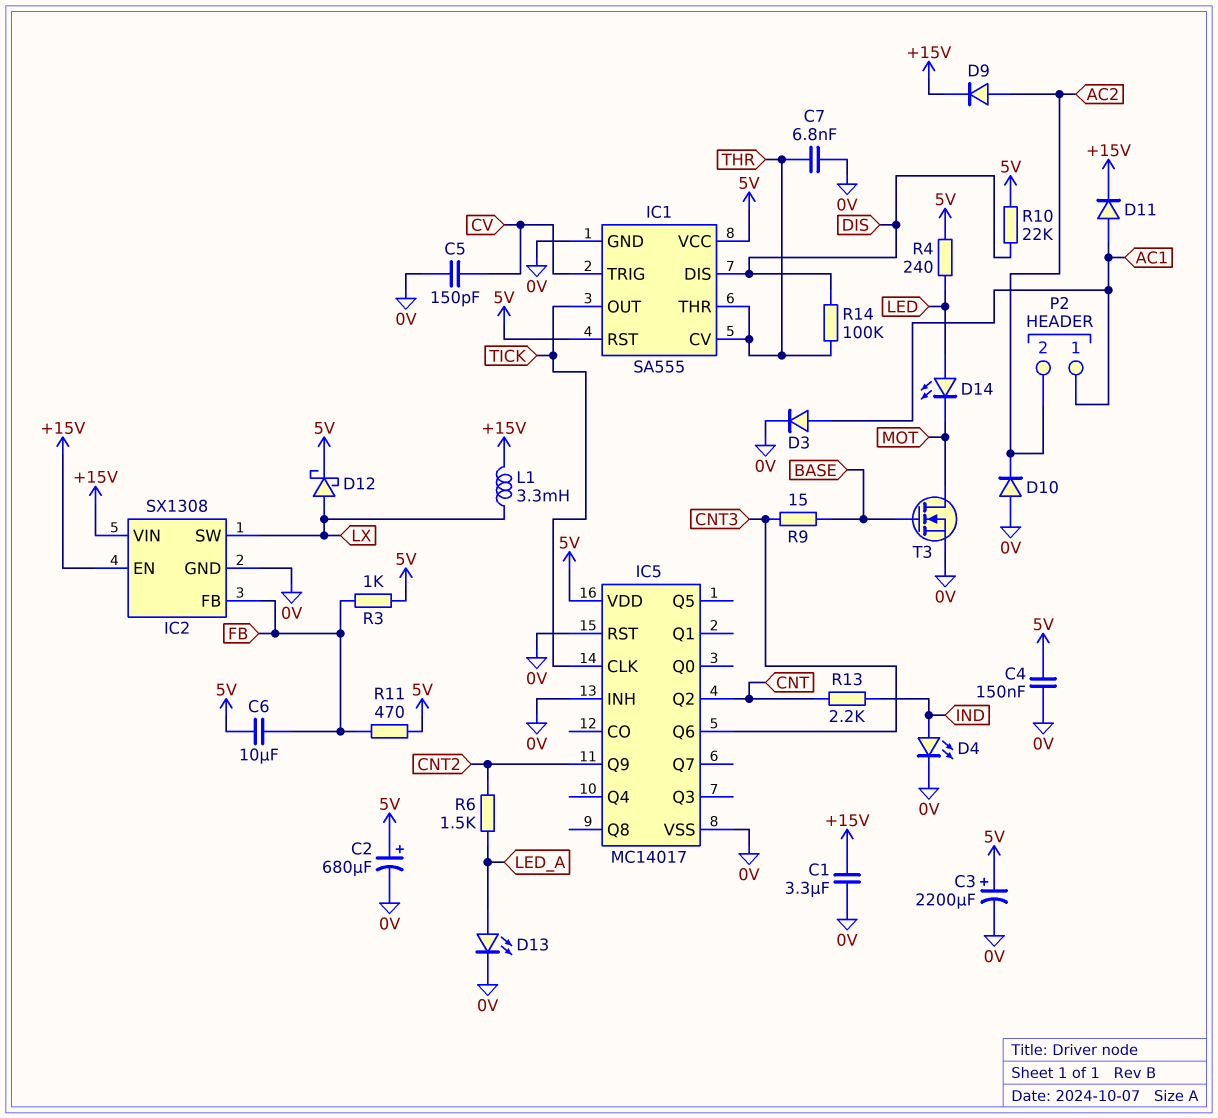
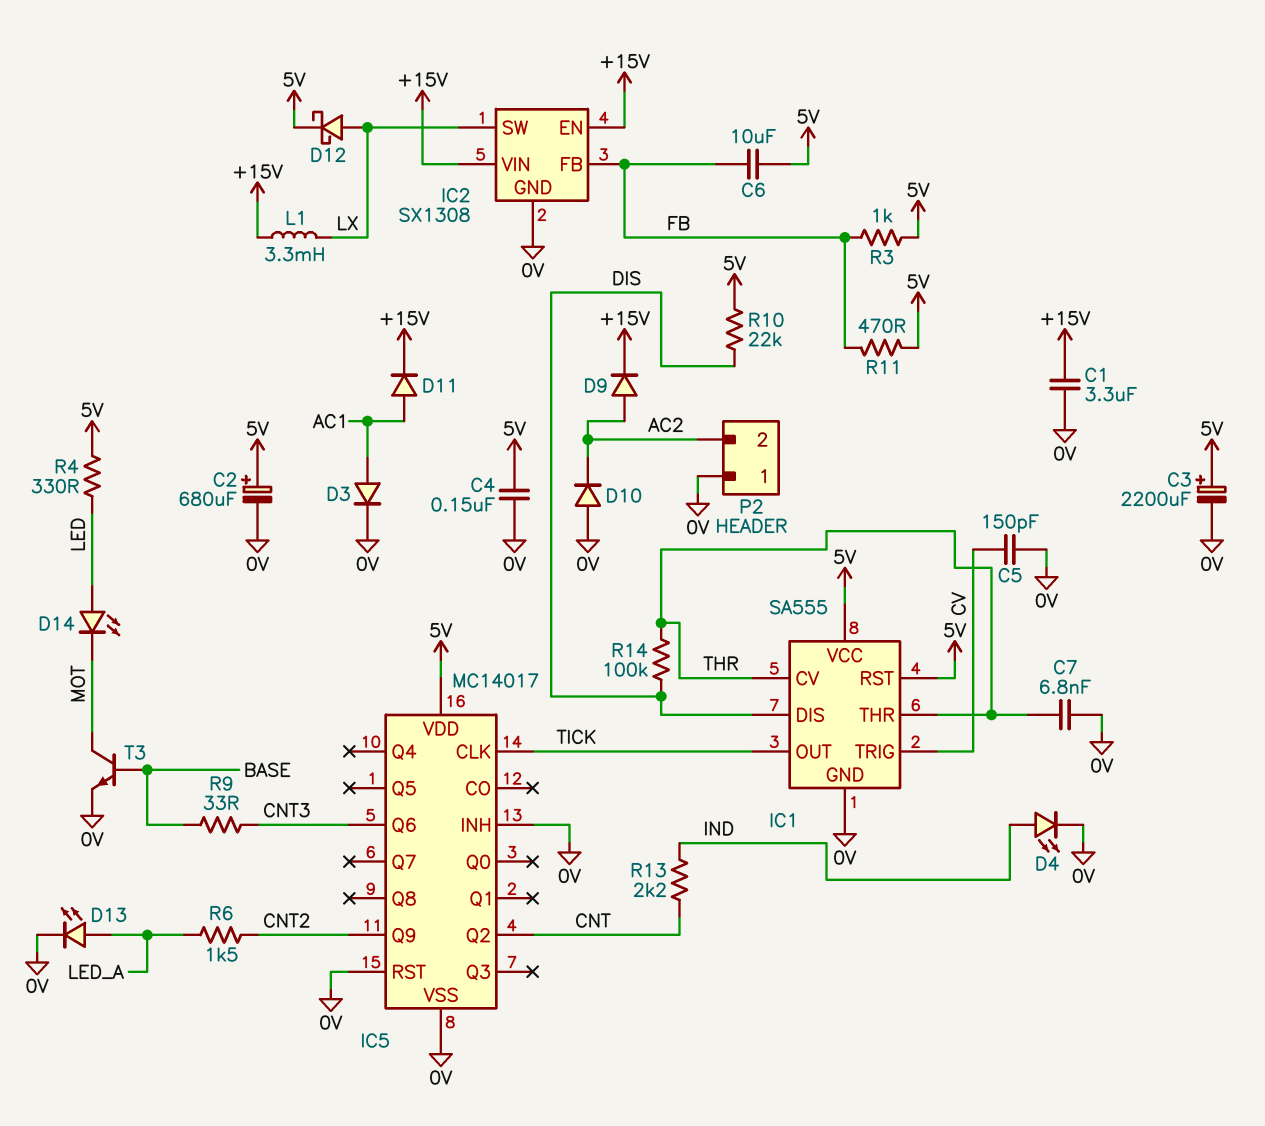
P2 pin 1: AC1 -> 0V
R4: 240 (5V, LED) -> 330 (5V, LED)
R9: 15 (BASE, CNT3) -> 33 (BASE, CNT3)
T3: NMOS (G BASE, D MOT, S 0V) -> NPN (B BASE, C MOT, E 0V)

